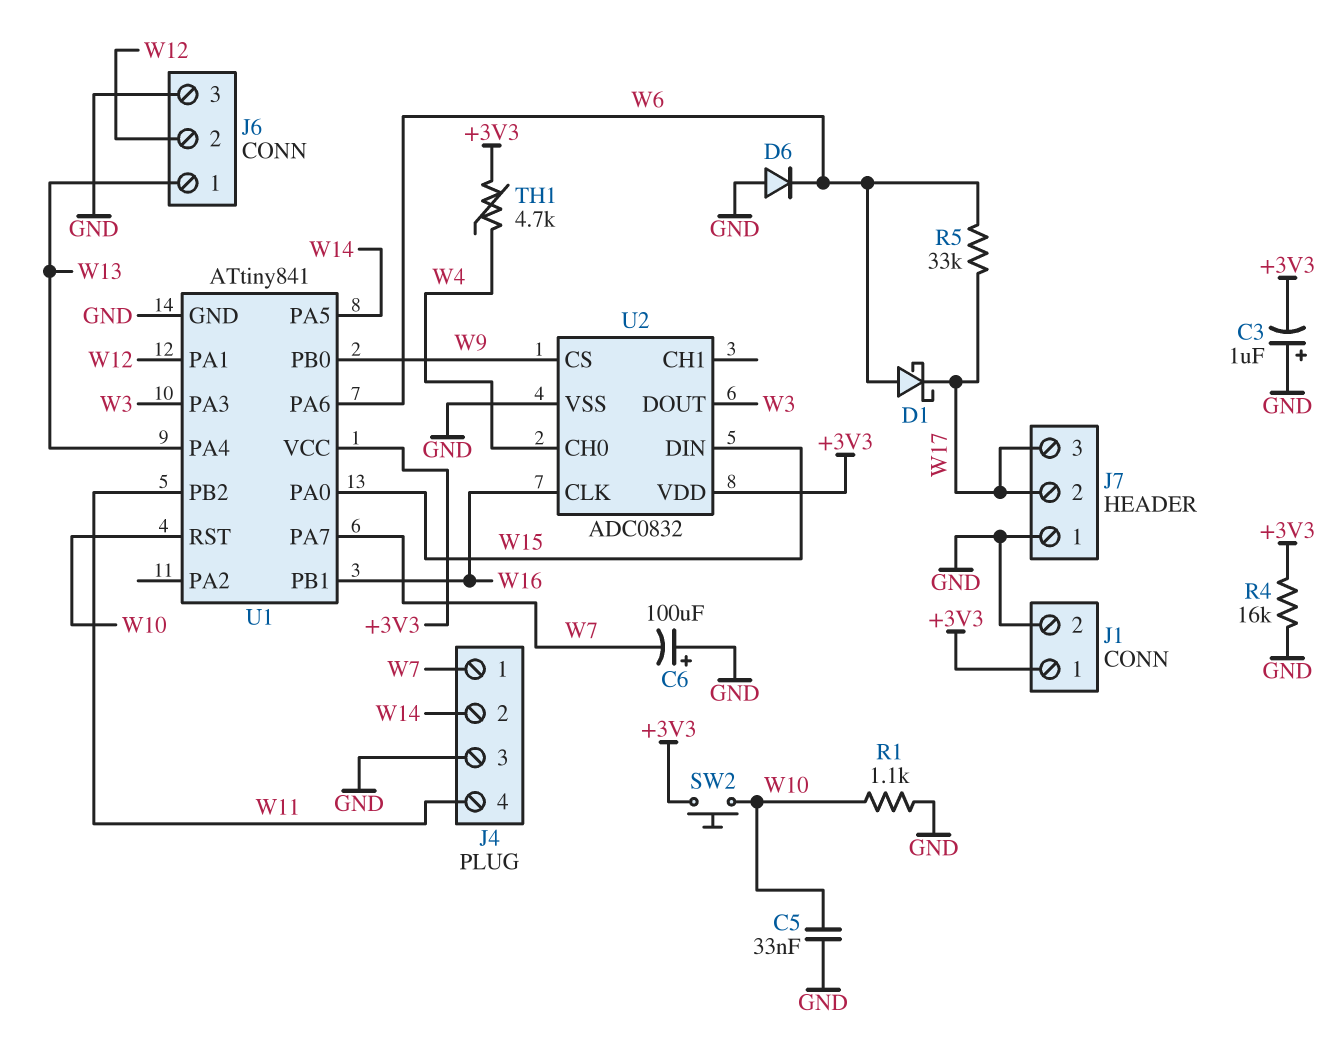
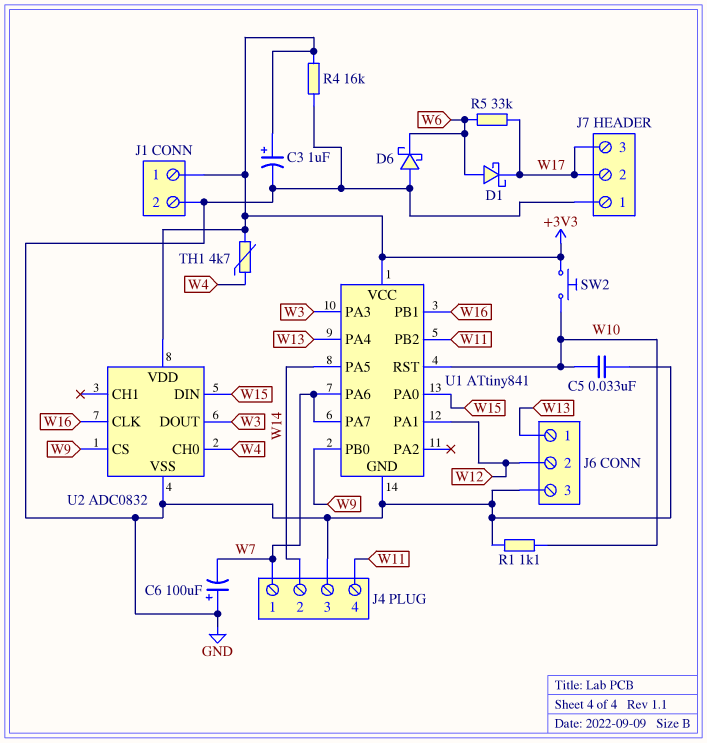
C3: 1uF (plus GND, minus +3V3) -> 1uF (plus +3V3, minus GND)
D6: diode (A GND, K W6) -> schottky (A GND, K W6)
U1 pin PA6: W6 -> W7

